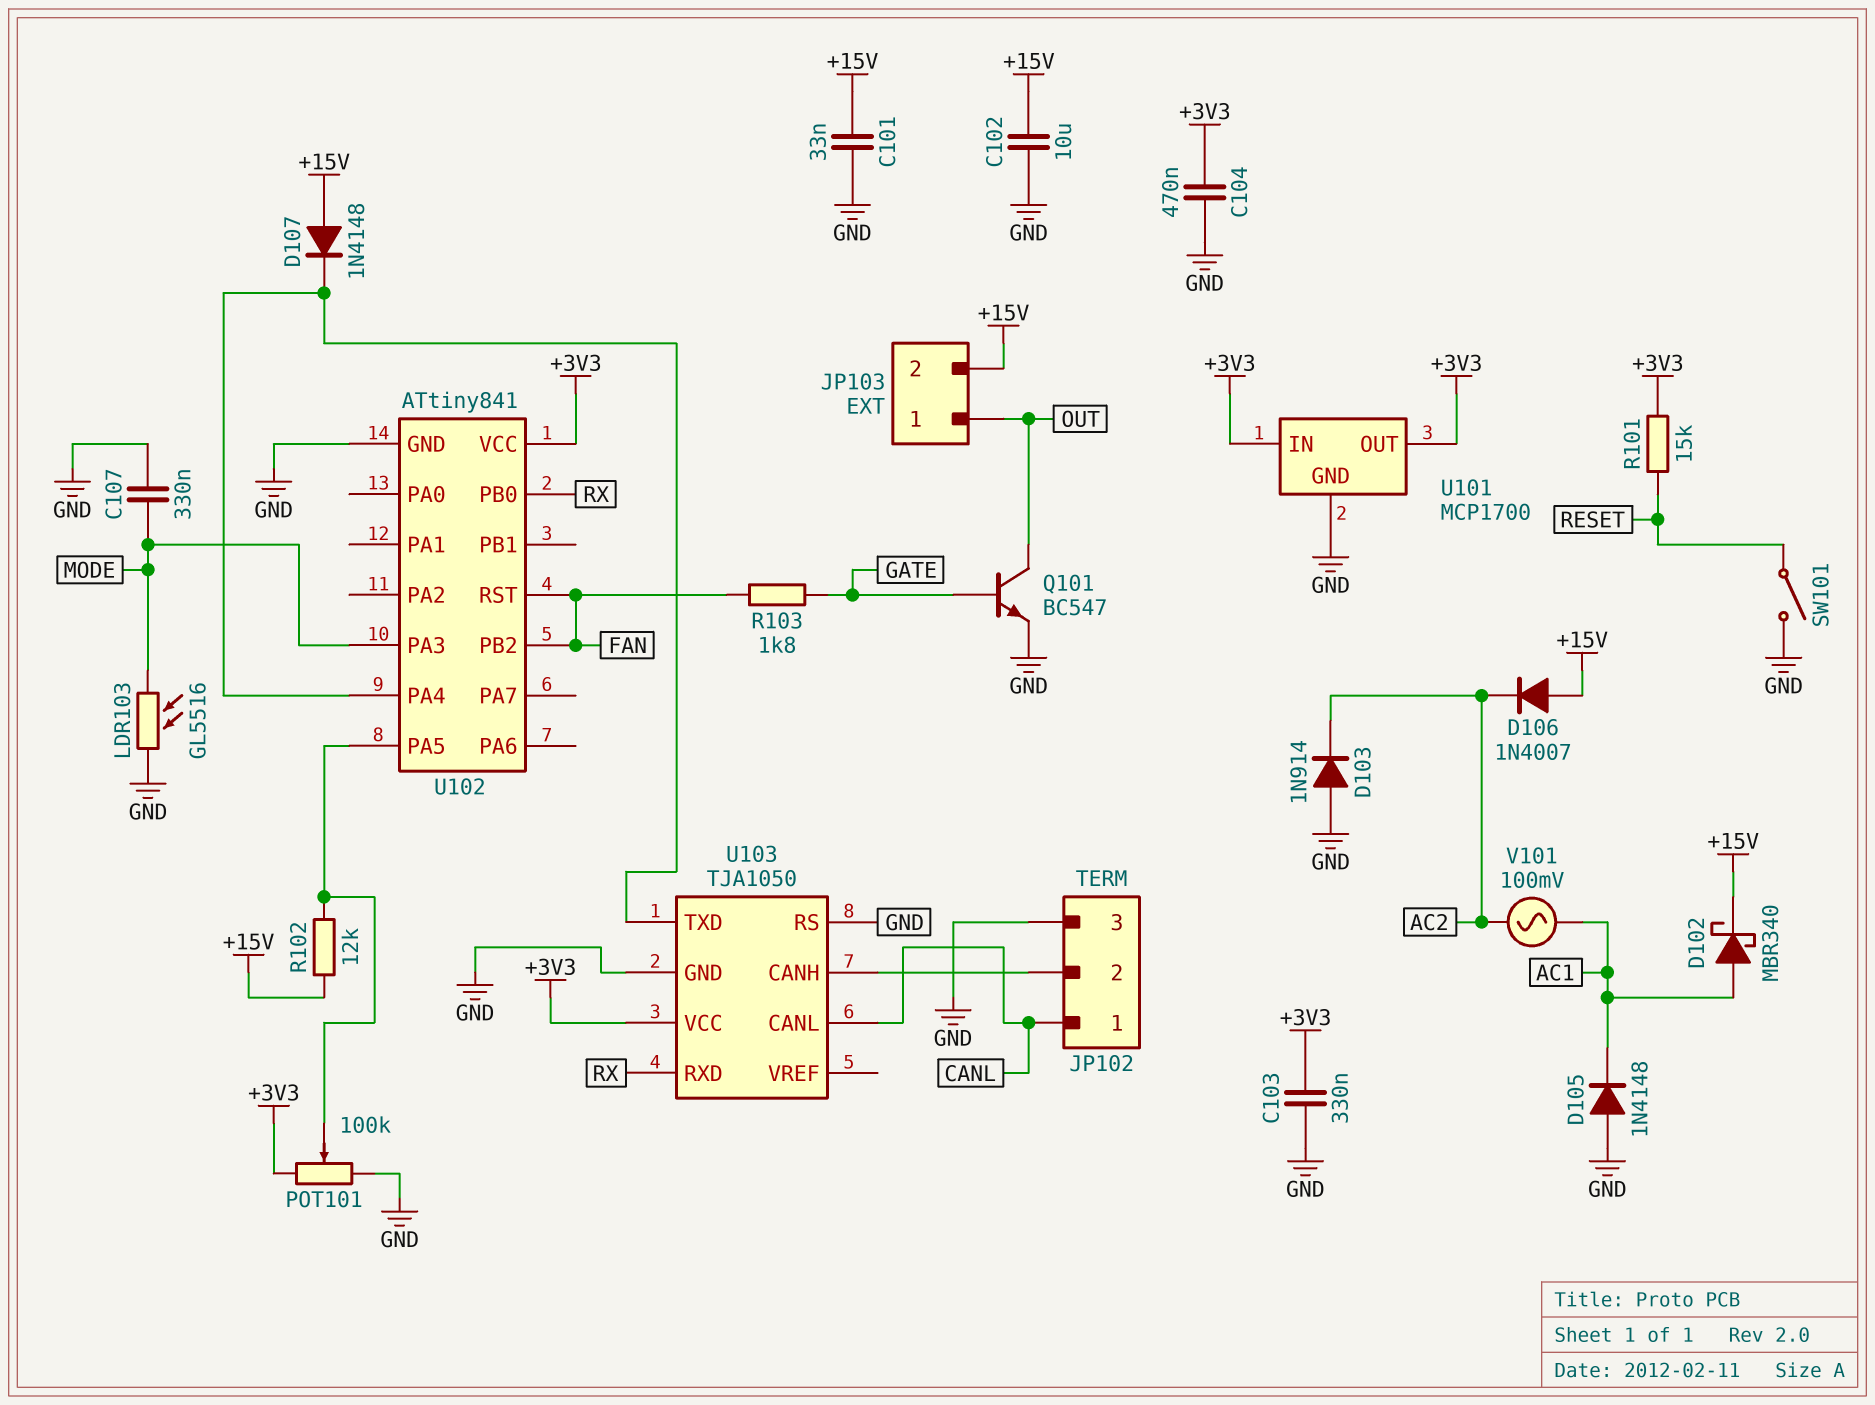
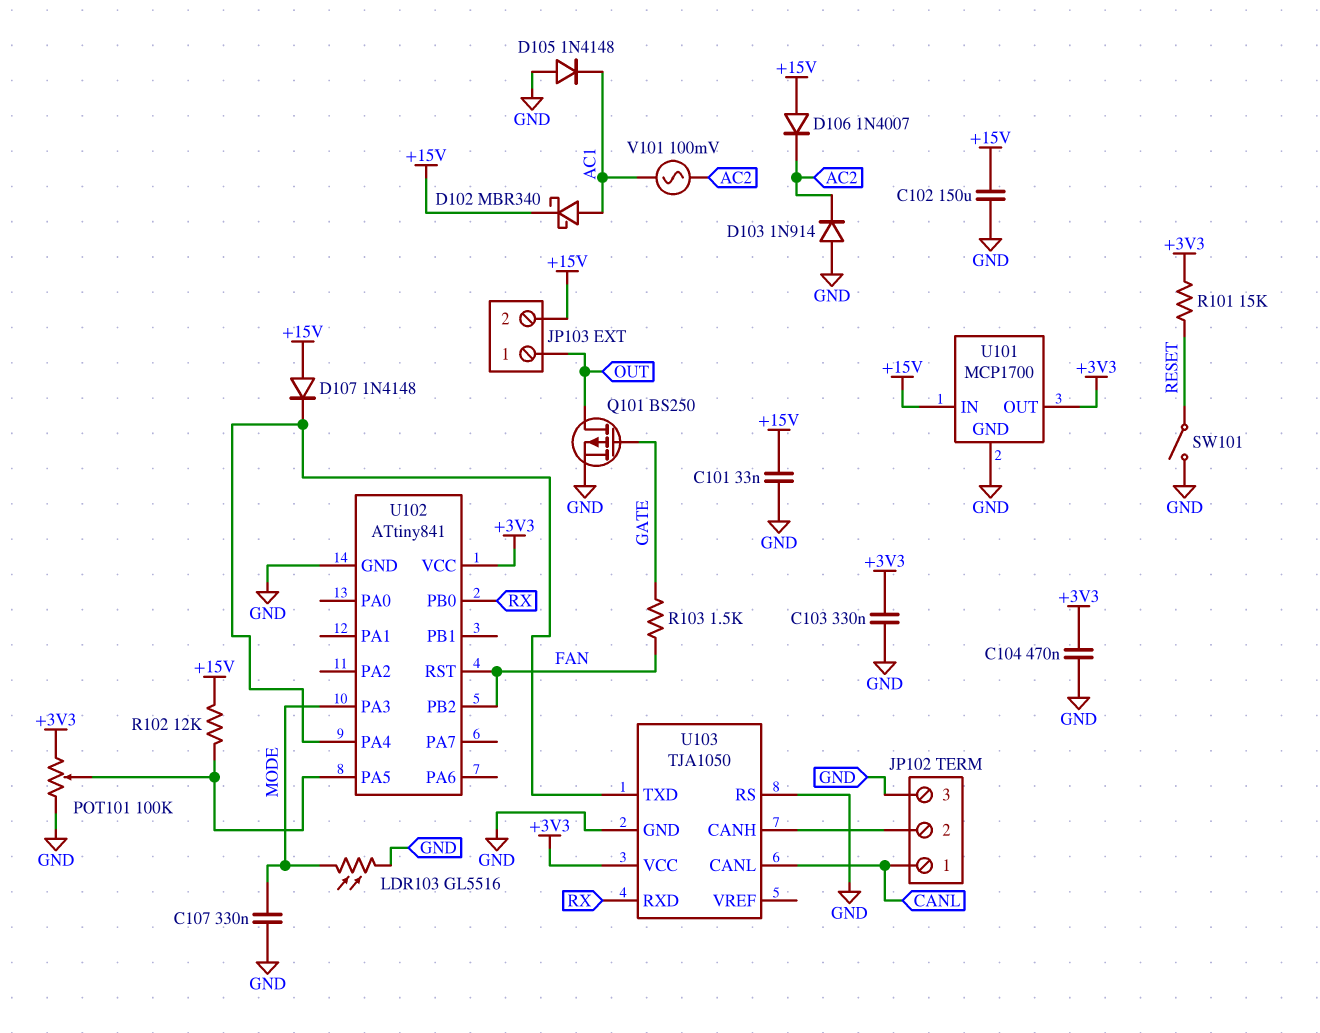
C102: 10uF (+15V, GND) -> 150uF (+15V, GND)
Q101: NPN BC547 (B GATE, C OUT, E GND) -> PMOS BS250 (G GATE, D OUT, S GND)
R103: 1.8k (FAN, GATE) -> 1.5k (FAN, GATE)
U101 pin IN: +3V3 -> +15V

